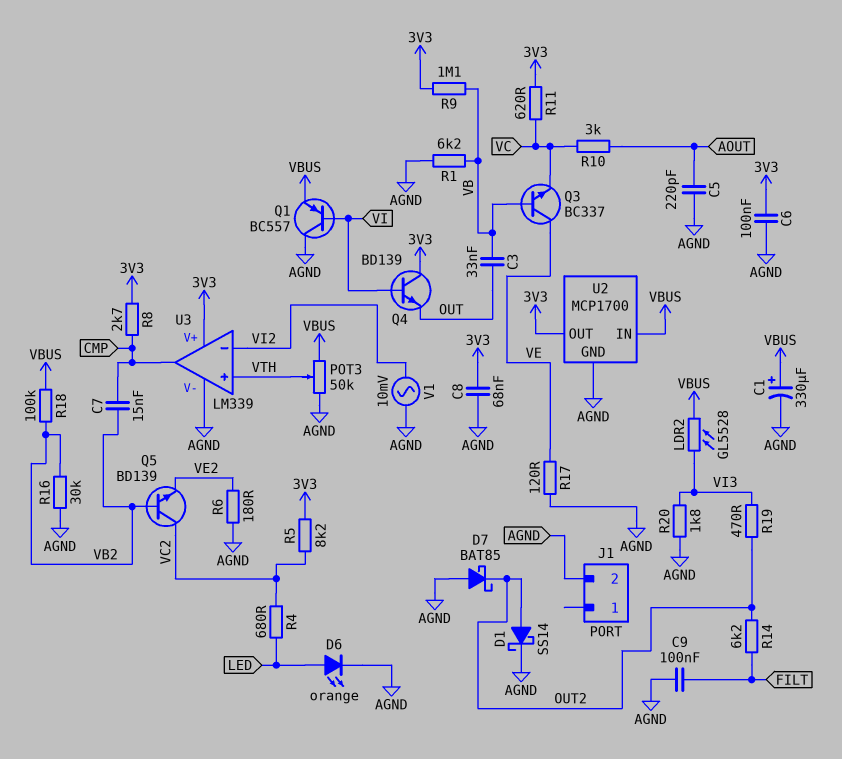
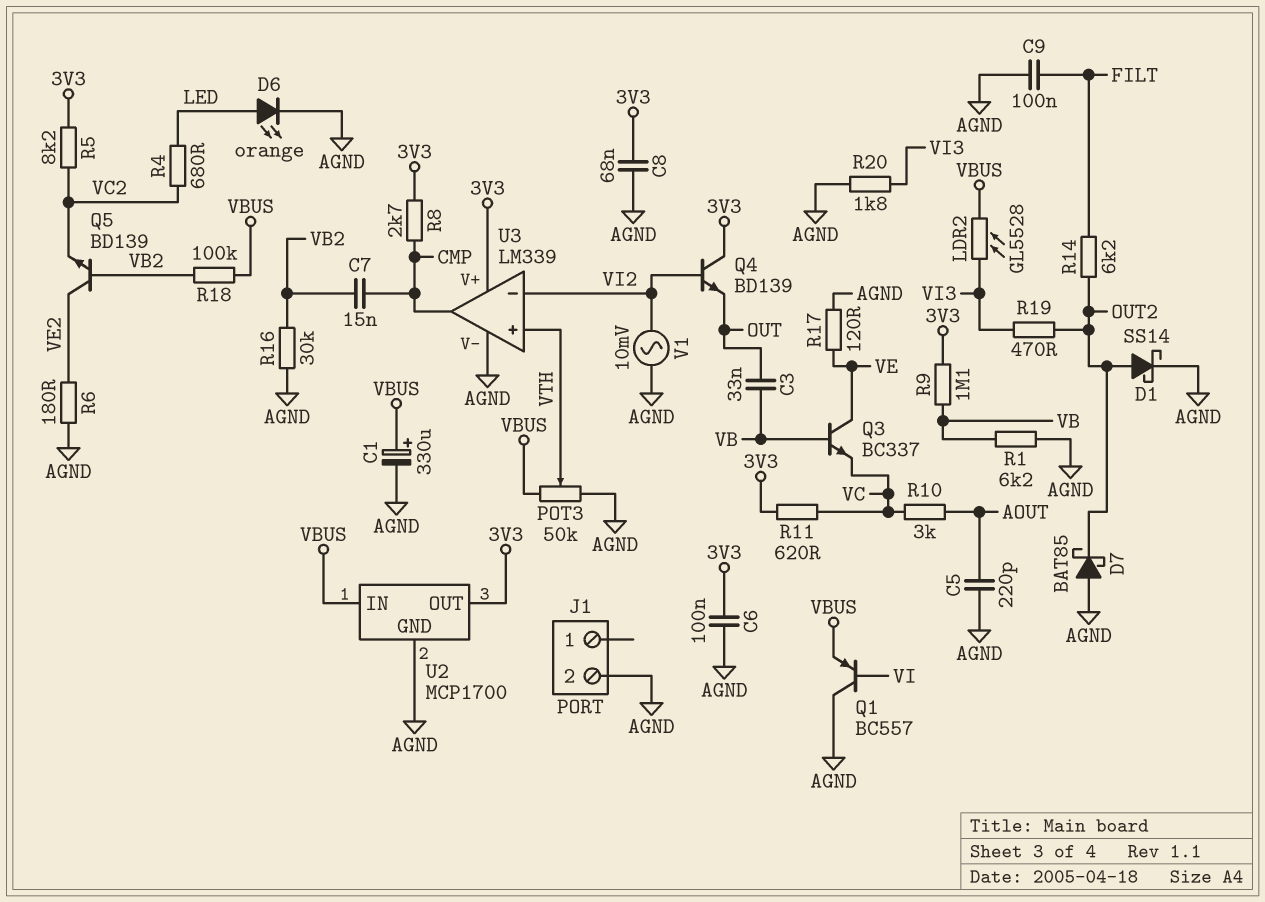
Q4: NPN BD139 (B VI, C 3V3, E OUT) -> NPN BD139 (B VI2, C 3V3, E OUT)
Q5: NPN BD139 (B VB2, C VC2, E VE2) -> NPN BD139 (B VB2, C VE2, E VC2)

